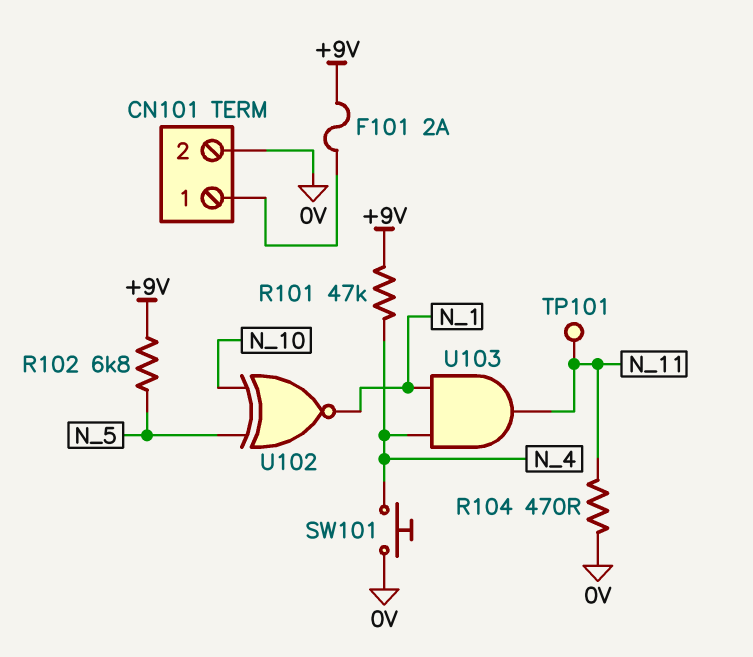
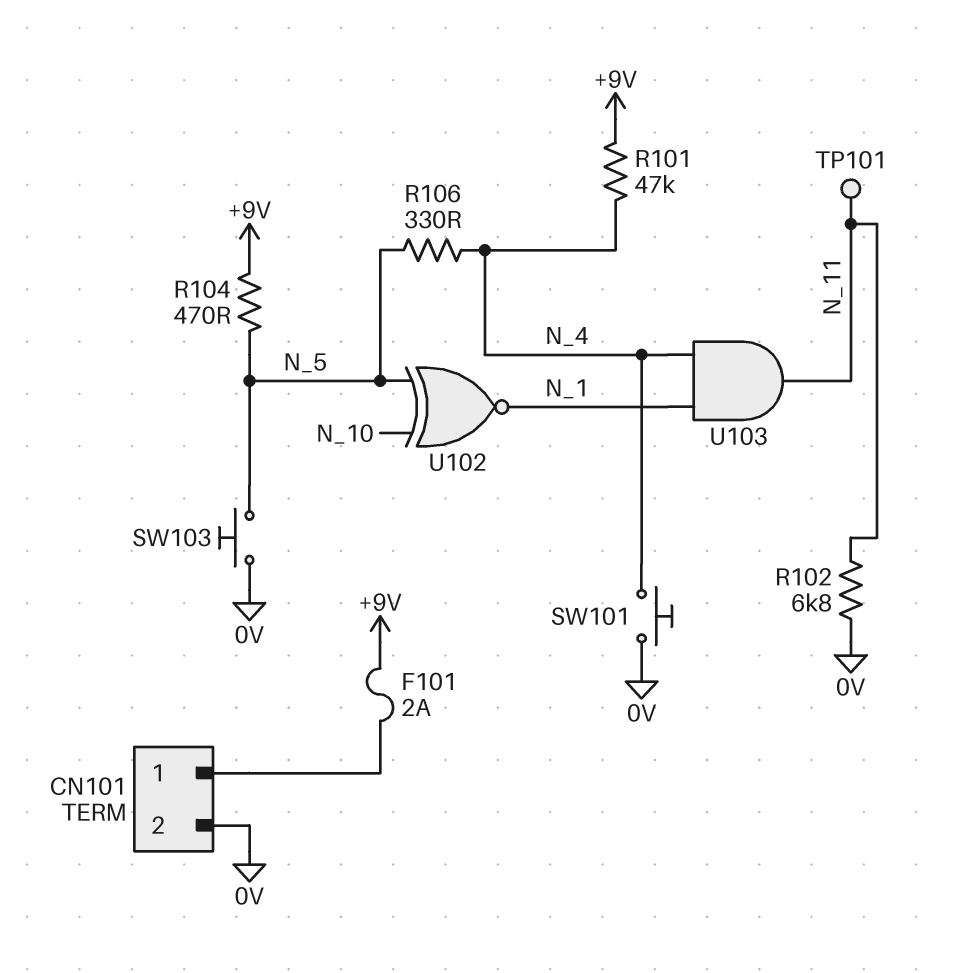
R102: 6.8k (+9V, N_5) -> 6.8k (0V, N_11)
R104: 470 (0V, N_11) -> 470 (+9V, N_5)
R106: none -> 330 (N_4, N_5)
SW103: none -> button (0V, N_5)

